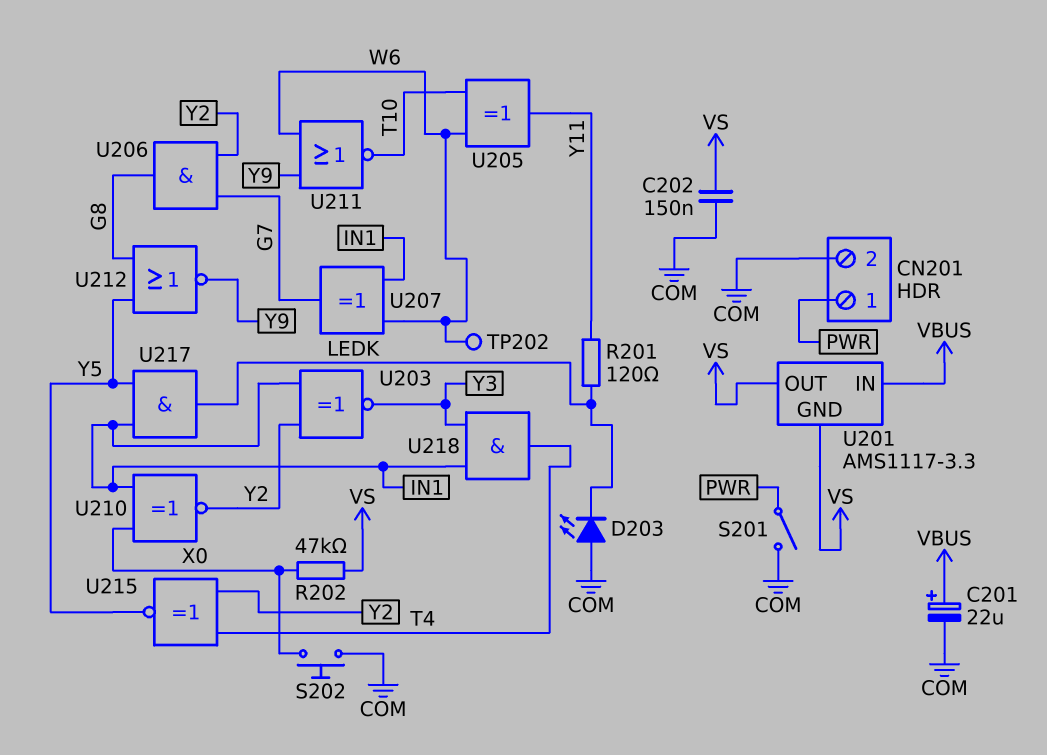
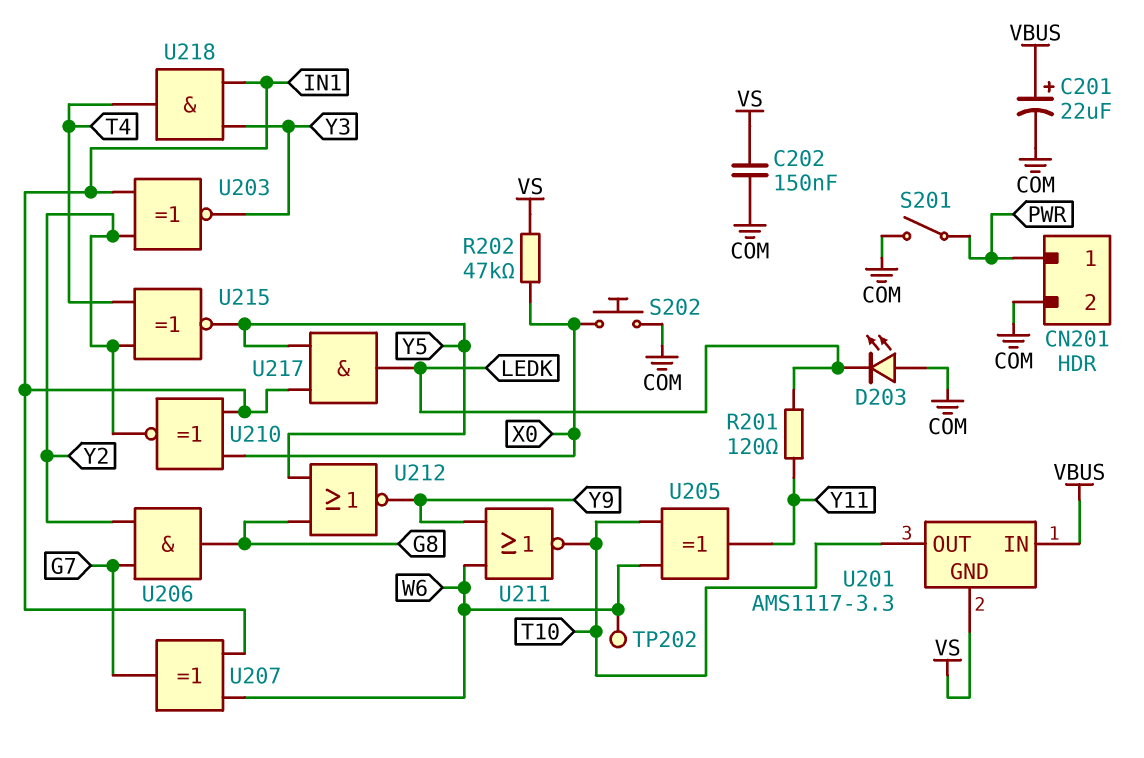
U201 pin OUT: VS -> T10

